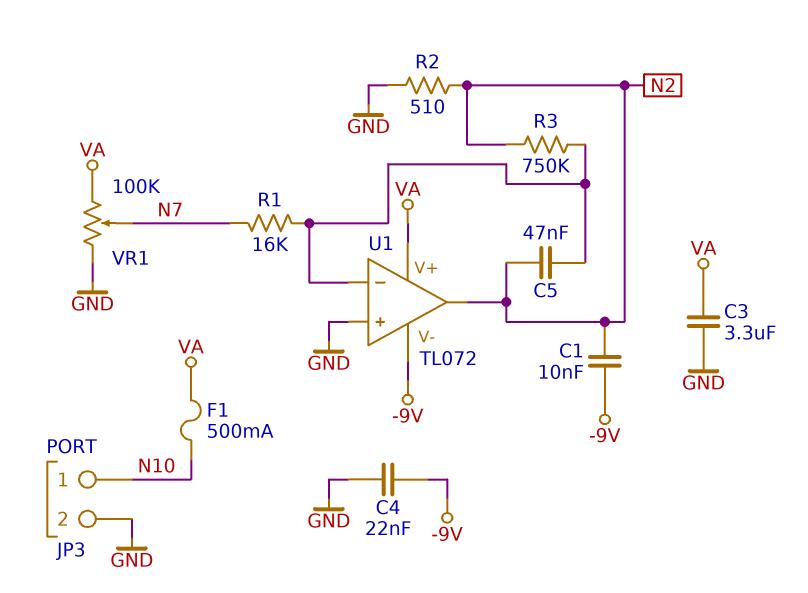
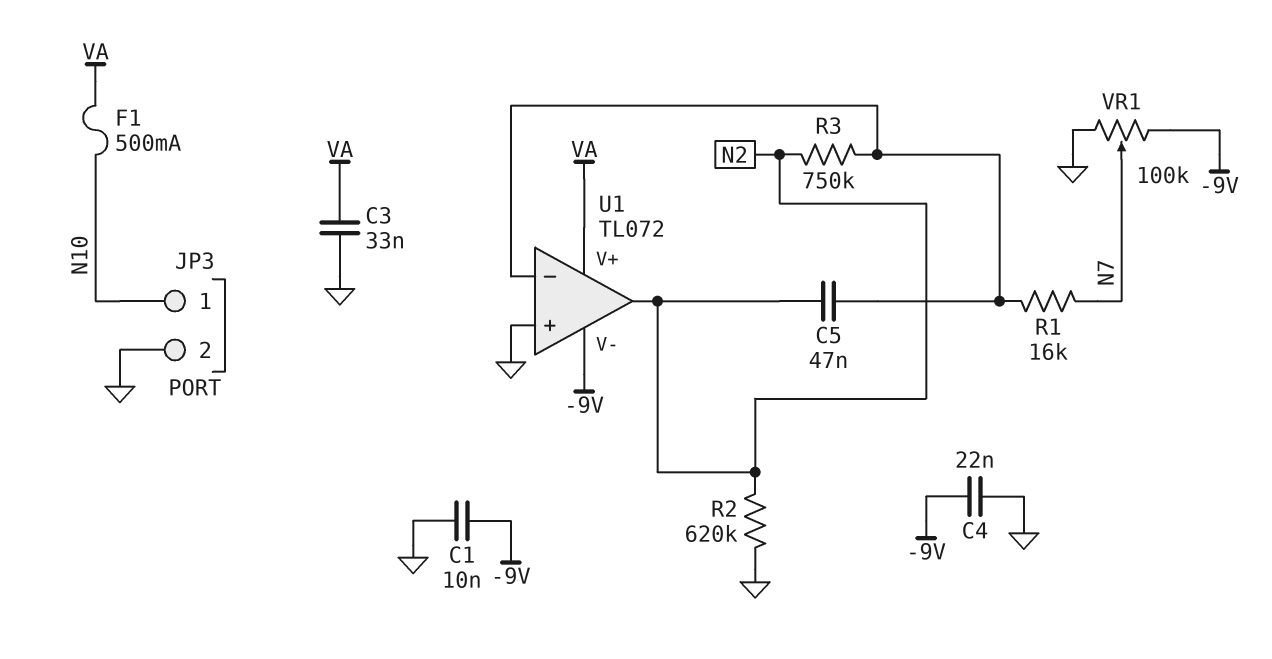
C1: 10nF (-9V, N2) -> 10nF (-9V, GND)
C3: 3.3uF (GND, VA) -> 33nF (GND, VA)
R2: 510 (GND, N2) -> 620k (GND, N2)
VR1: 100k (GND, VA, wiper N7) -> 100k (-9V, GND, wiper N7)

